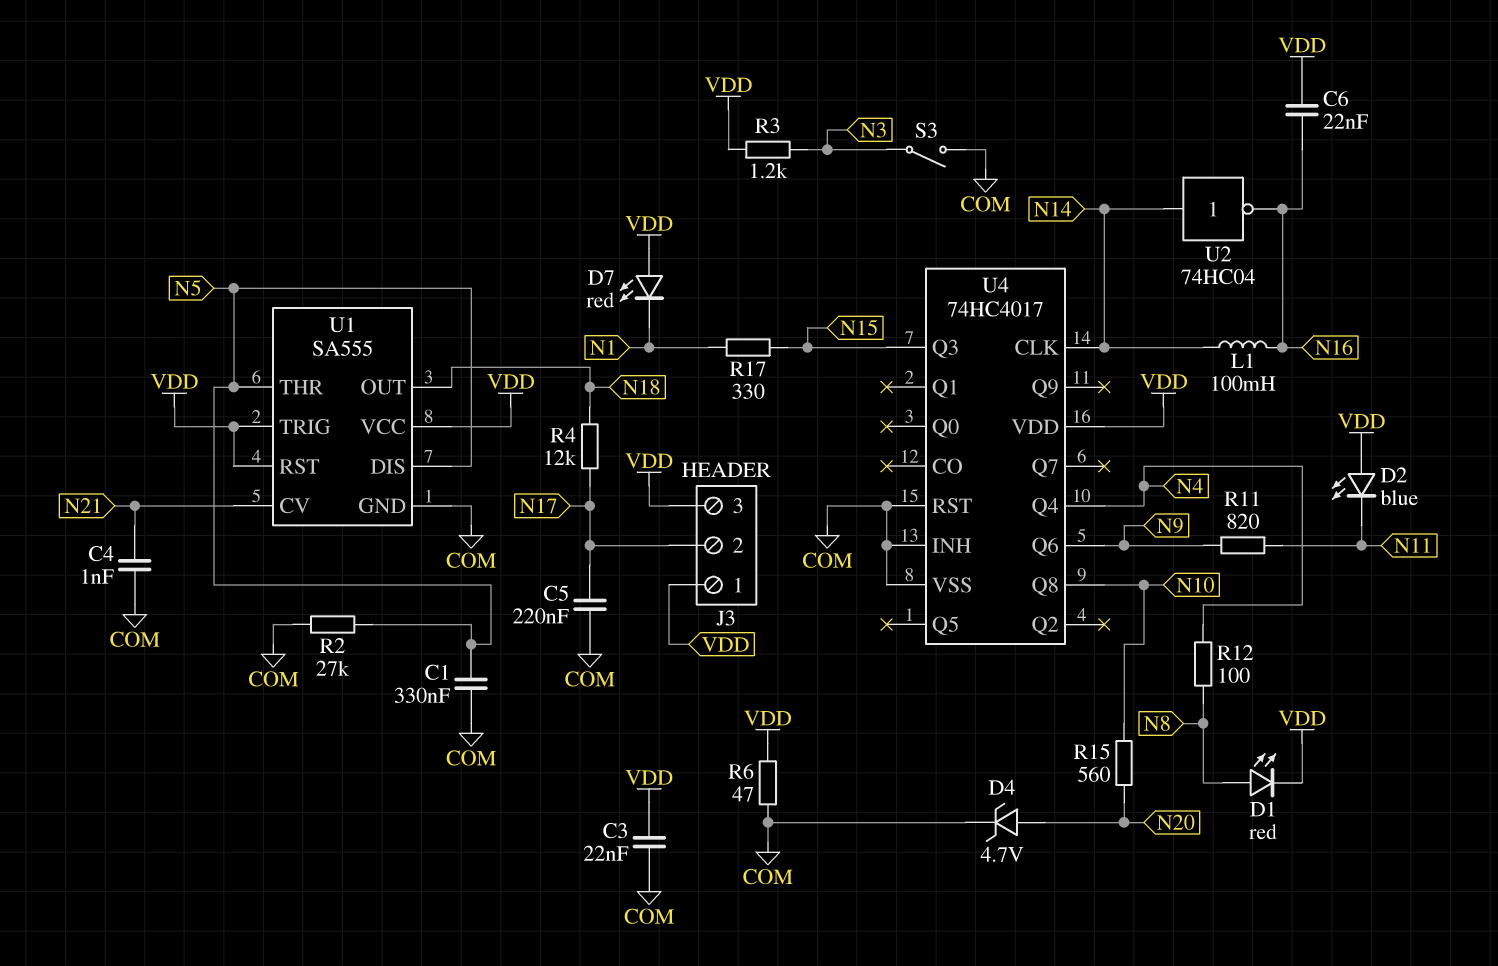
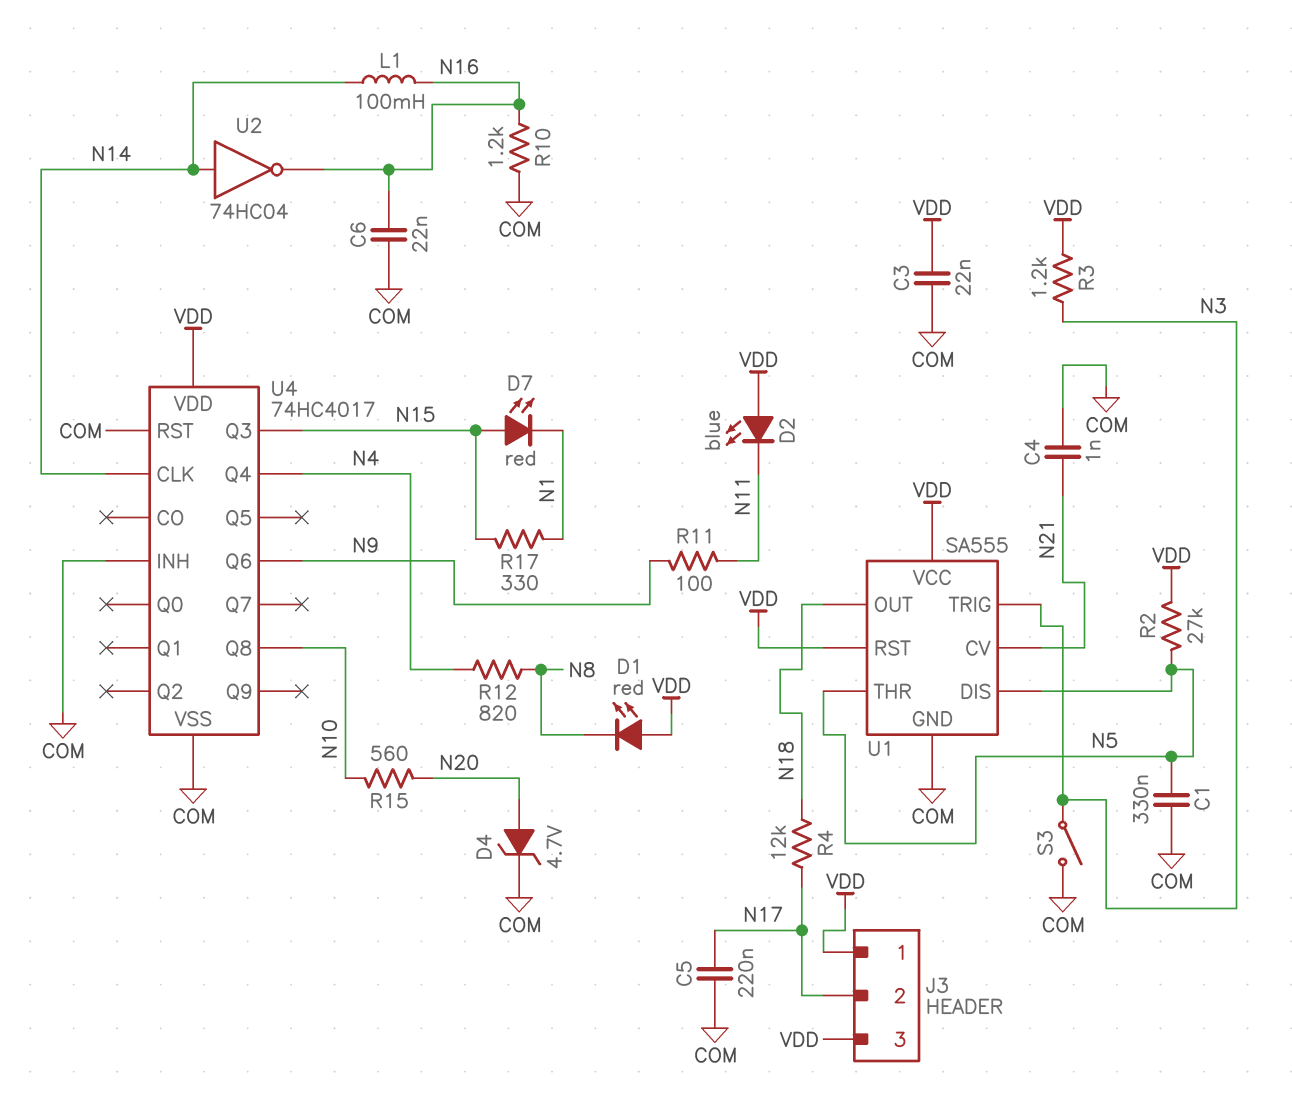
C6: 22nF (N16, VDD) -> 22nF (COM, N16)
D1: LED red (A N8, K VDD) -> LED red (A VDD, K N8)
D7: LED red (A VDD, K N1) -> LED red (A N15, K N1)
R2: 27k (COM, N5) -> 27k (N5, VDD)
R6: 47 (COM, VDD) -> none
R10: none -> 1.2k (COM, N16)
R11: 820 (N9, N11) -> 100 (N9, N11)
R12: 100 (N4, N8) -> 820 (N4, N8)
U1 pin TRIG: VDD -> N3

